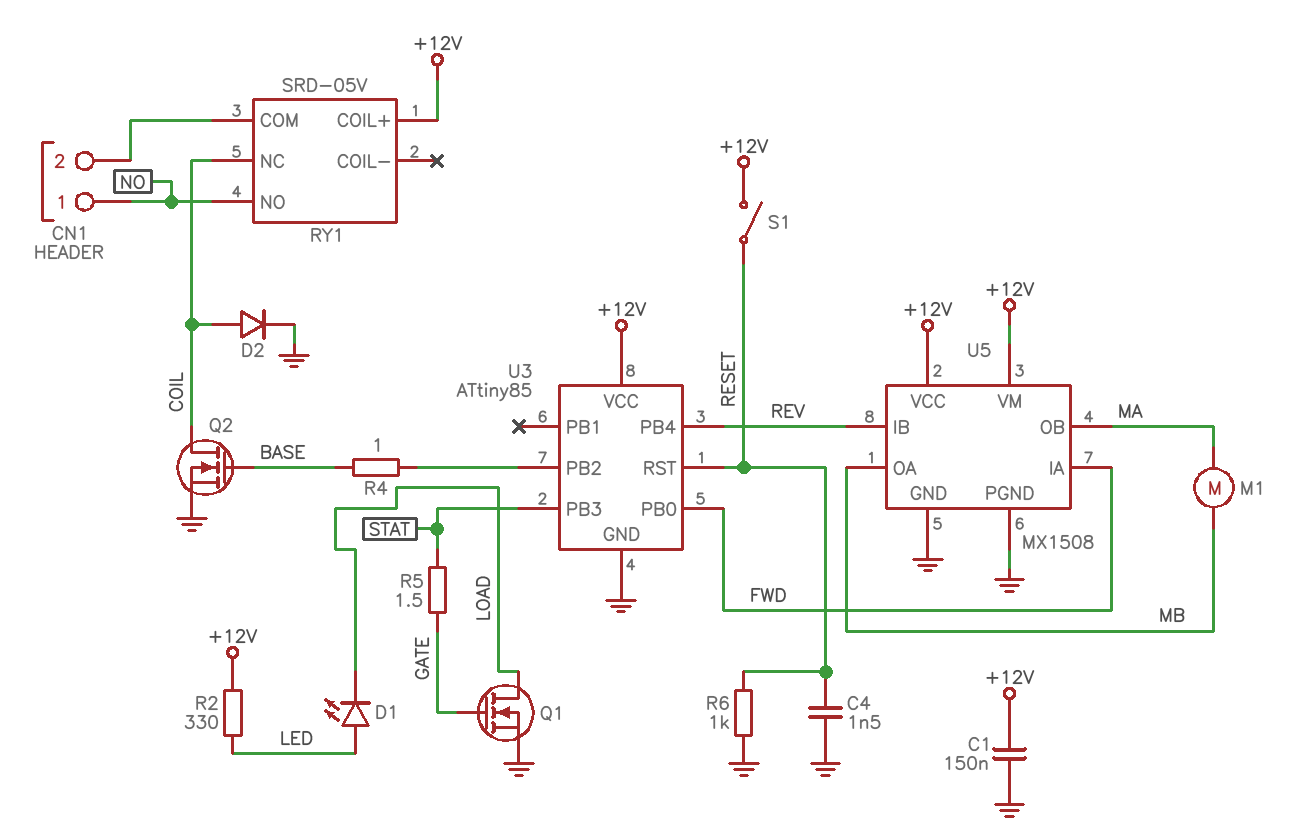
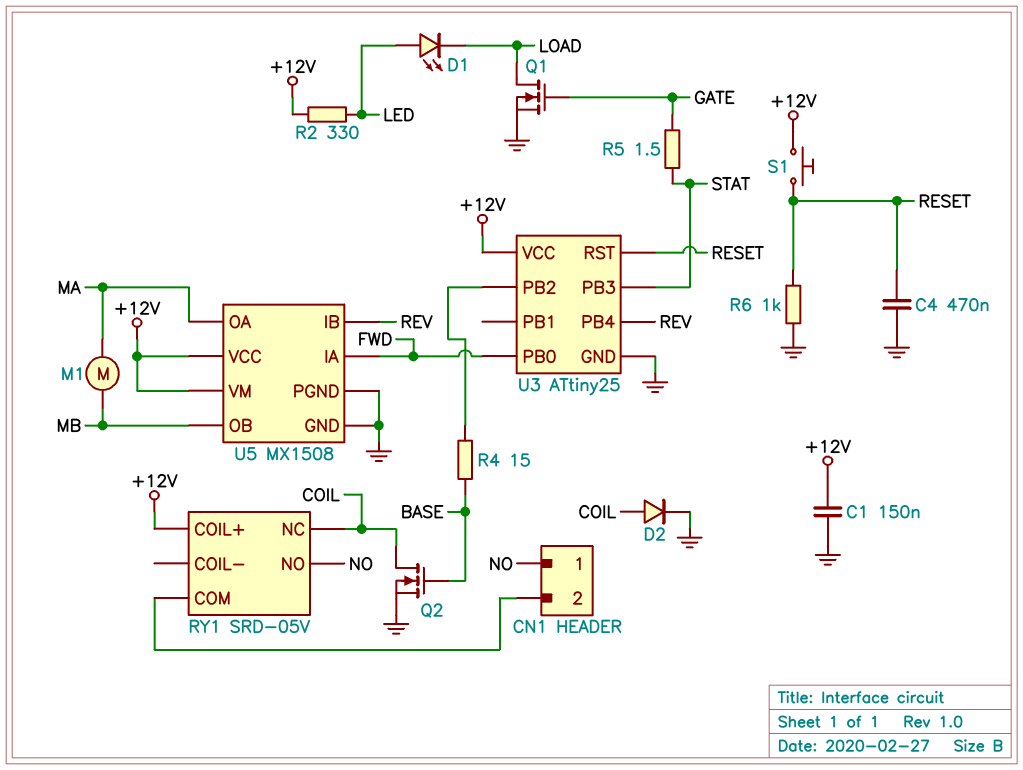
C4: 1.5nF (GND, RESET) -> 470nF (GND, RESET)
R4: 1 (BASE, U3/PB2) -> 15 (BASE, U3/PB2)
S1: switch (+12V, RESET) -> button (+12V, RESET)
U3: ATtiny85 -> ATtiny25
U5 pin OA: MB -> MA
U5 pin OB: MA -> MB

